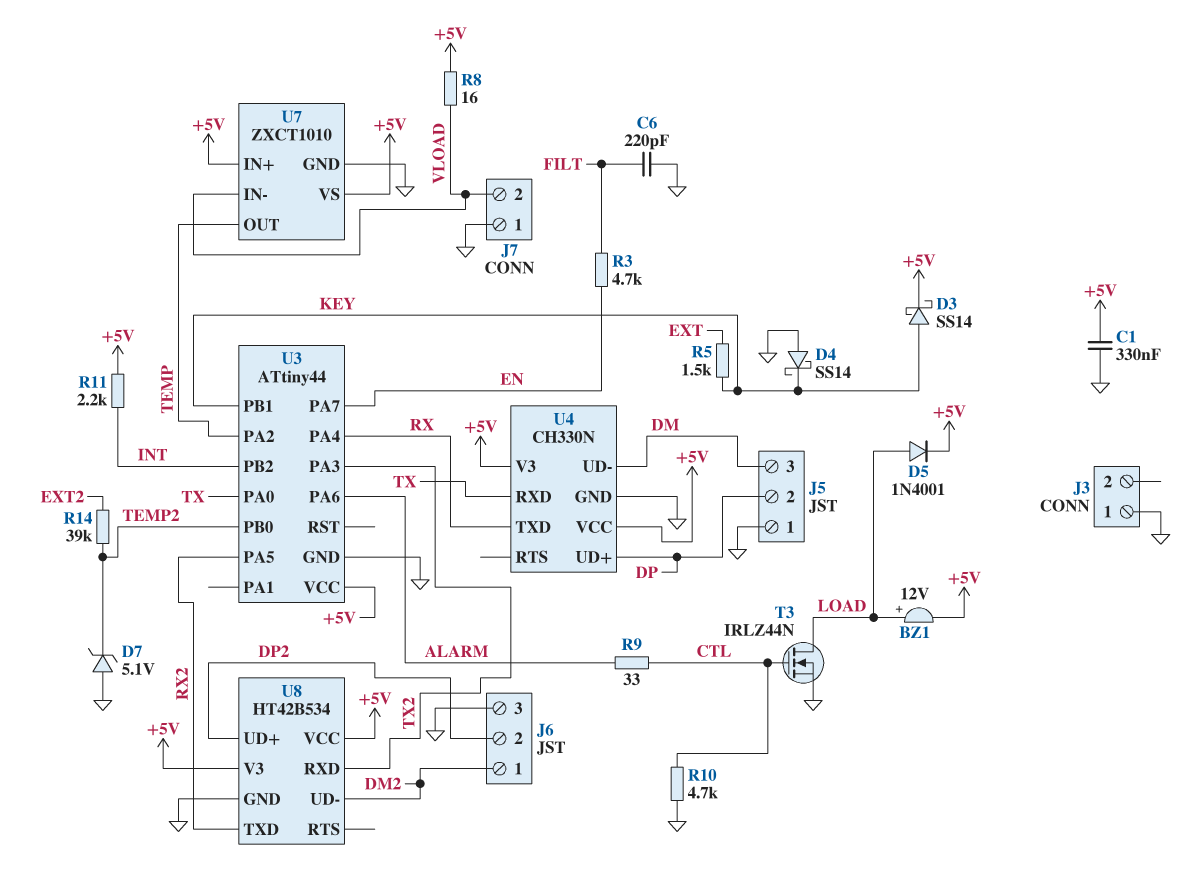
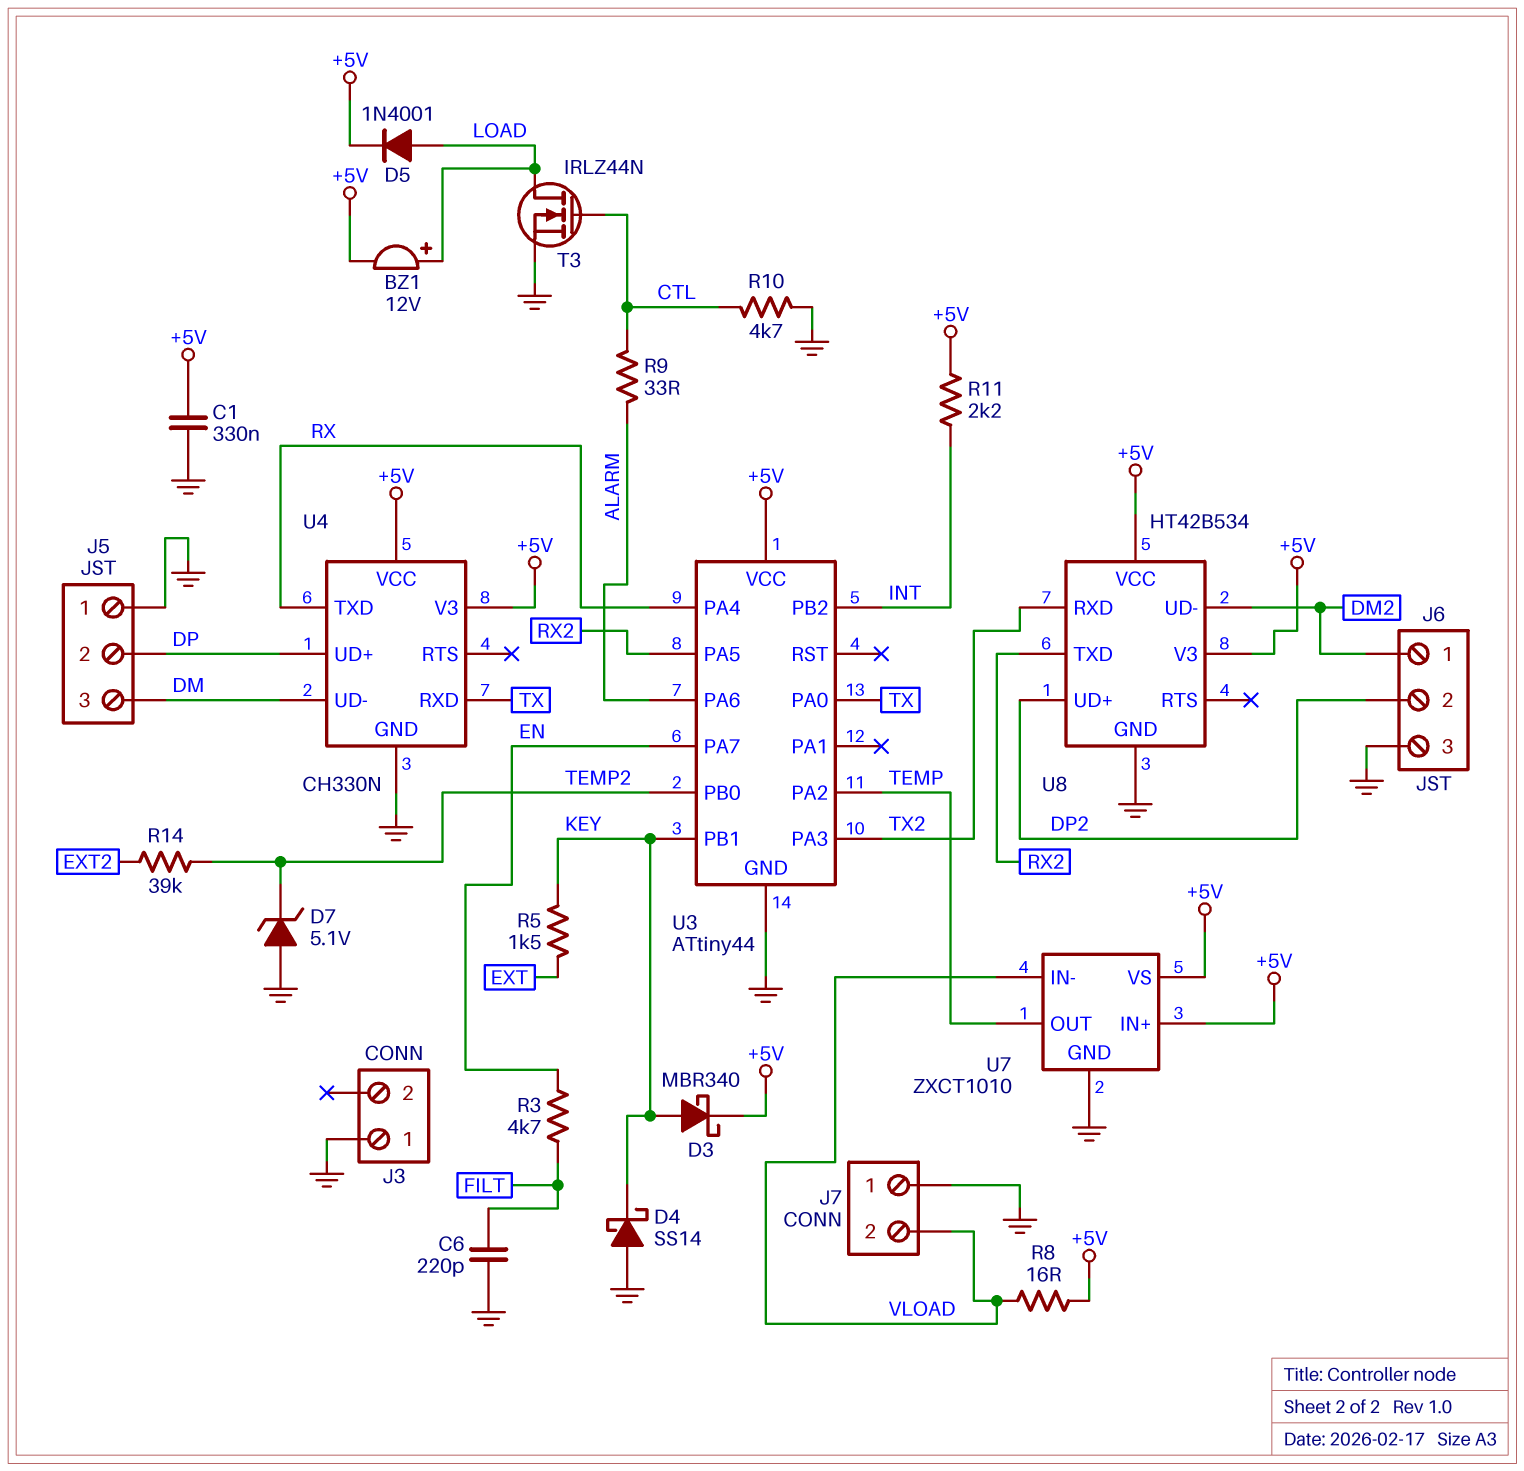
D3: schottky SS14 (A KEY, K +5V) -> schottky MBR340 (A KEY, K +5V)

